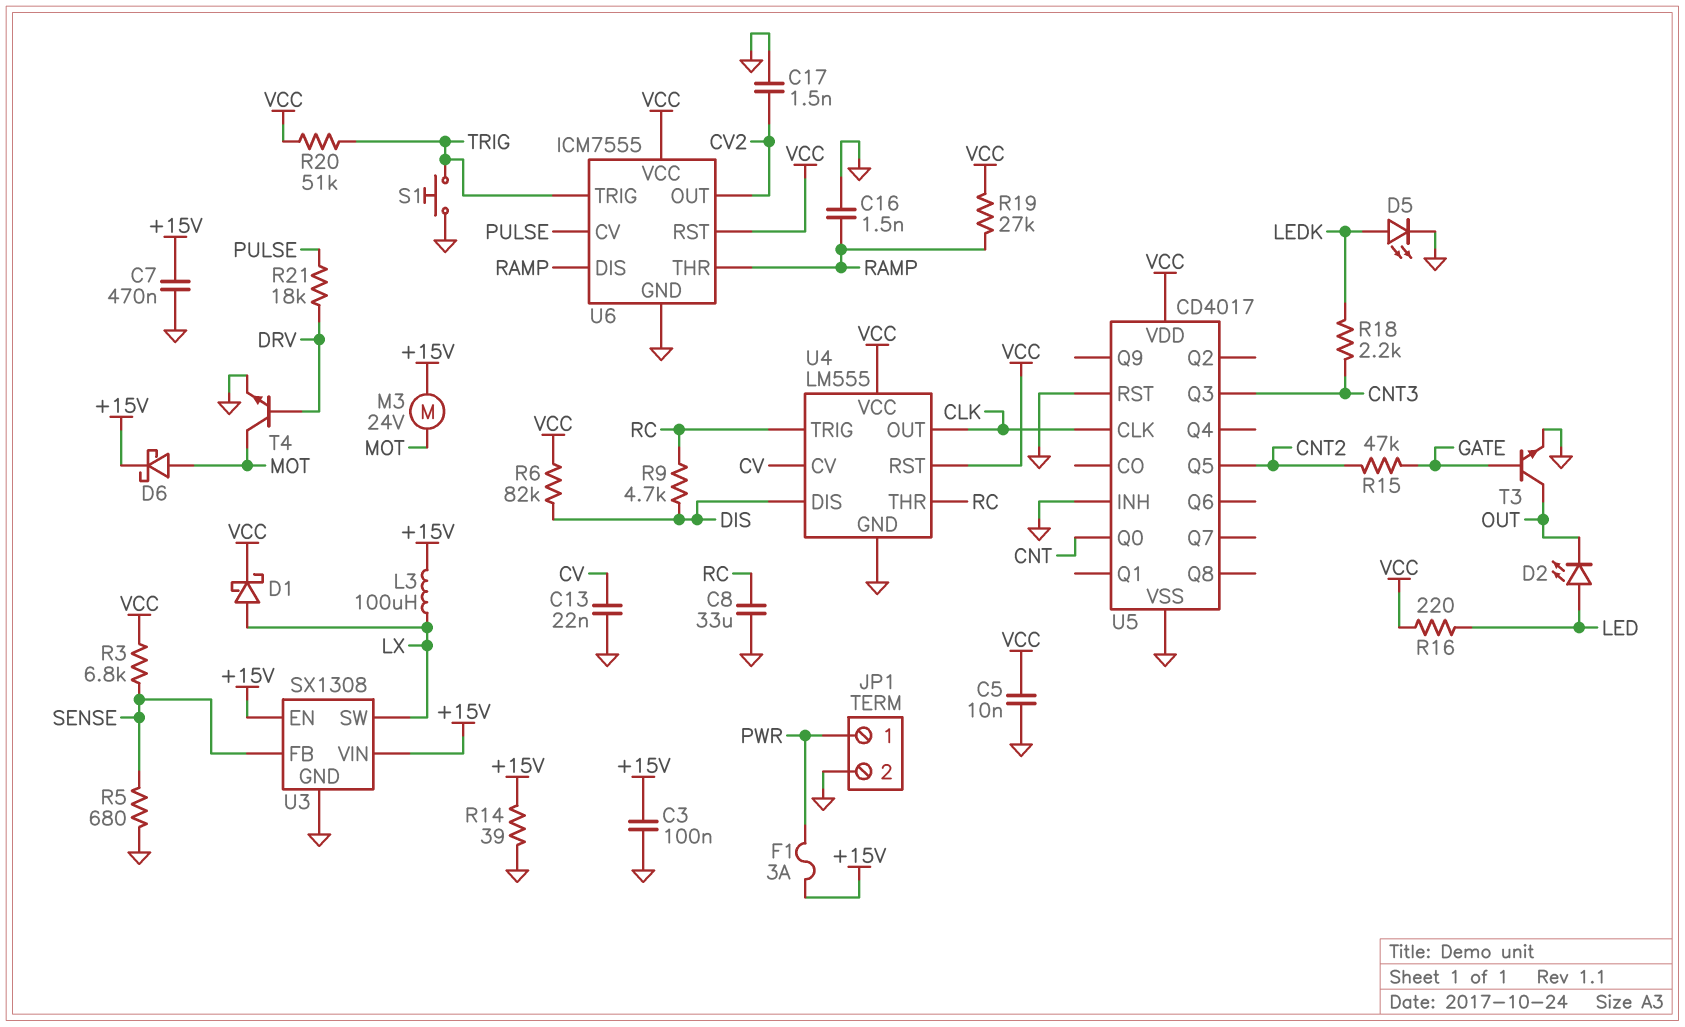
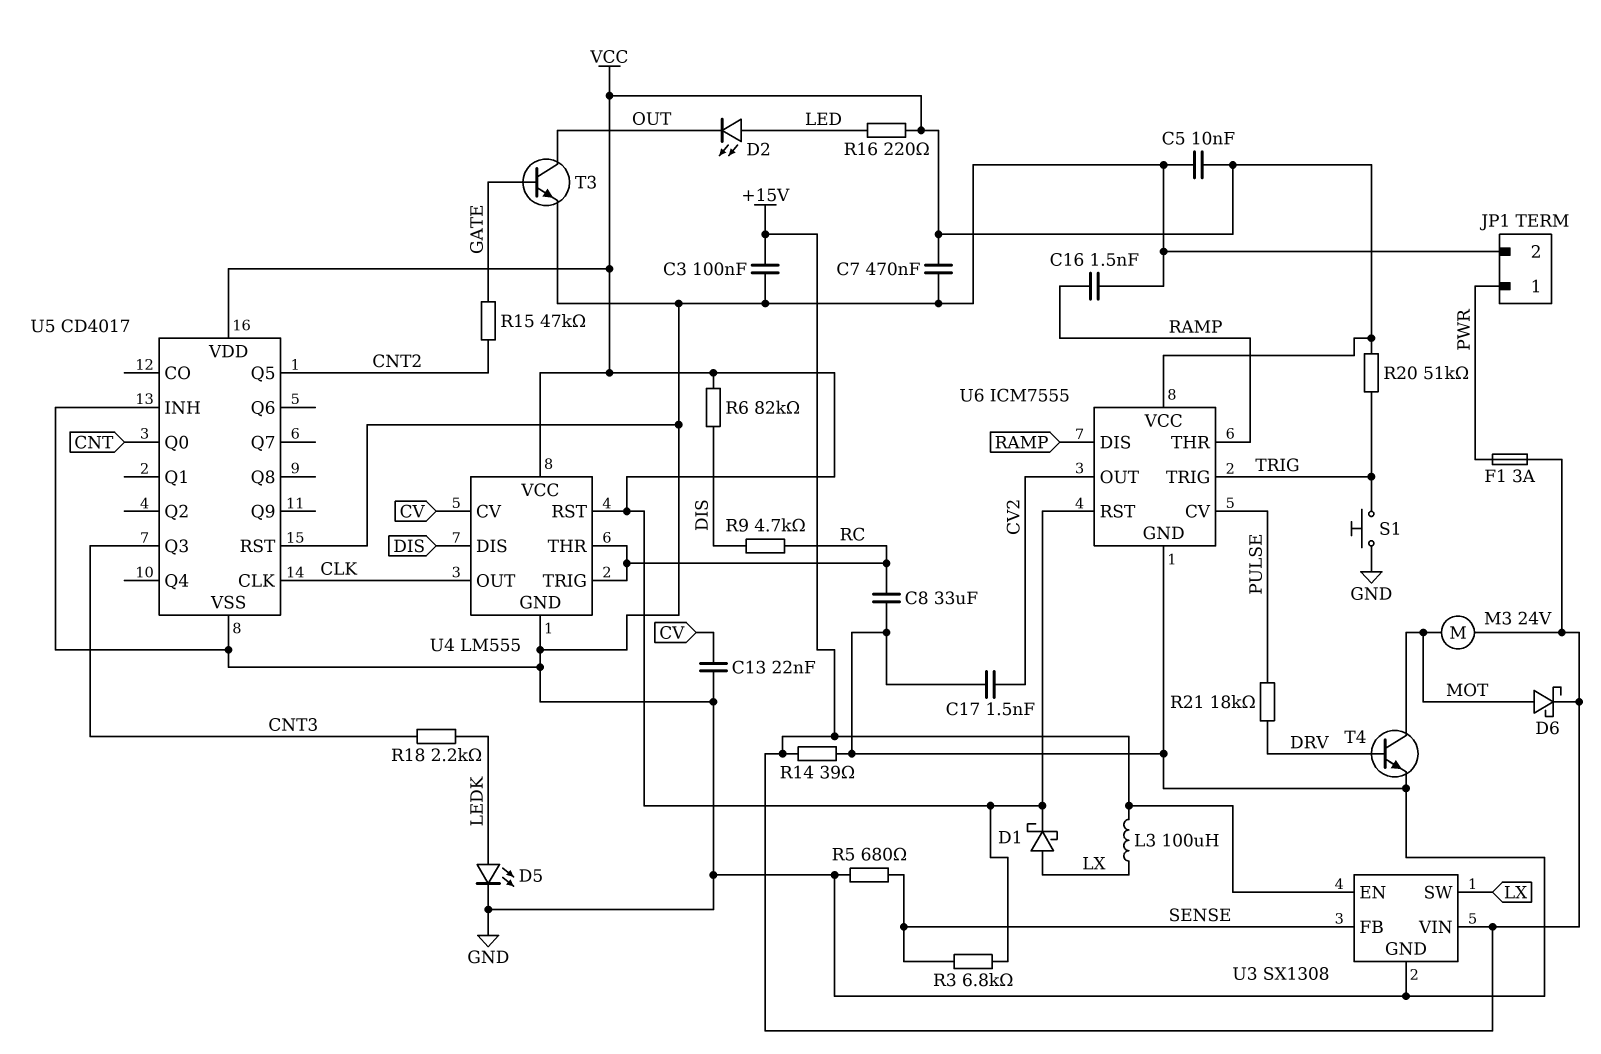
C7: 470nF (+15V, GND) -> 470nF (GND, VCC)
R19: 27k (RAMP, VCC) -> none

